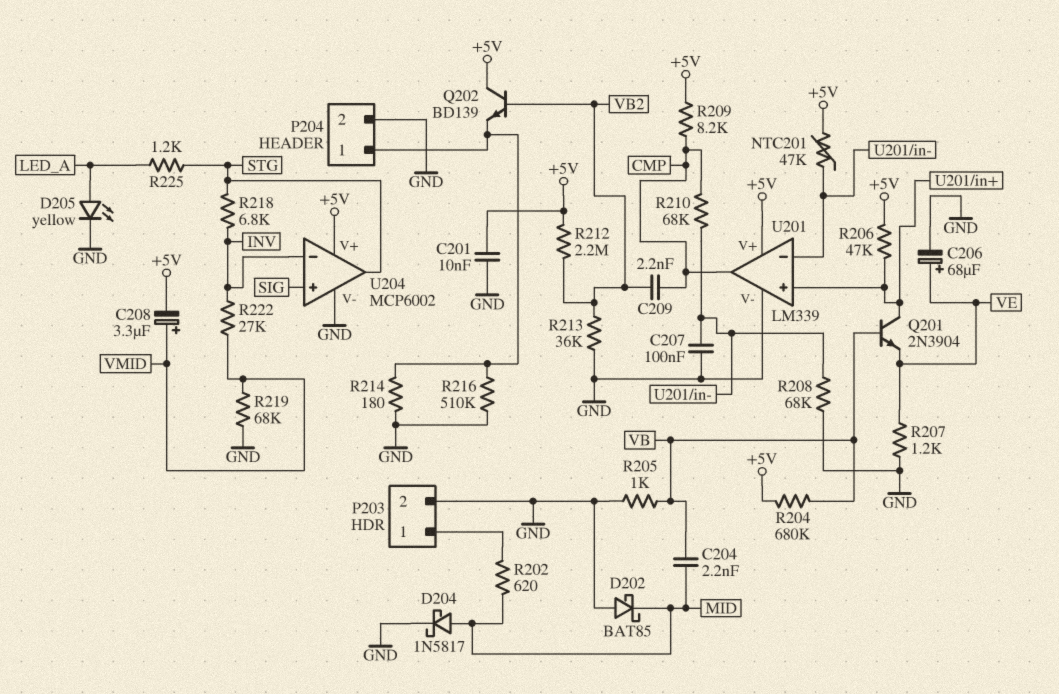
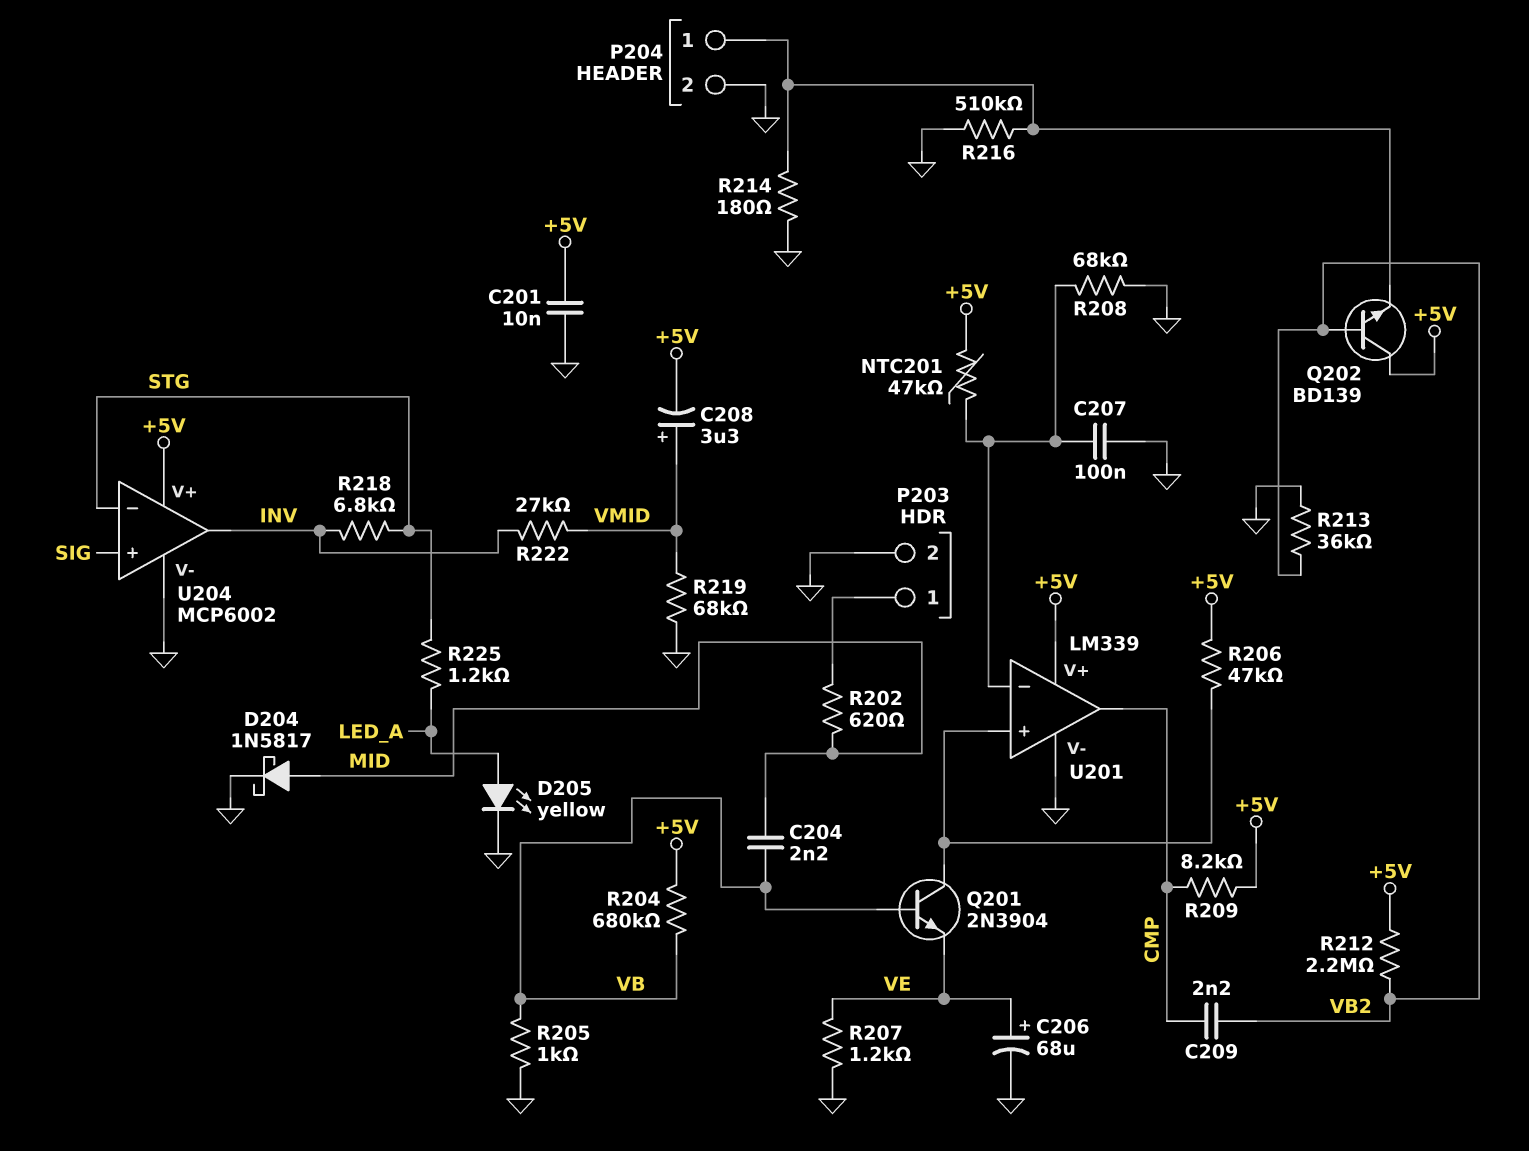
D202: schottky BAT85 (A GND, K MID) -> none
R210: 68k (CMP, U201/in-) -> none
U204 pin in-: INV -> STG
U204 pin out: STG -> INV

